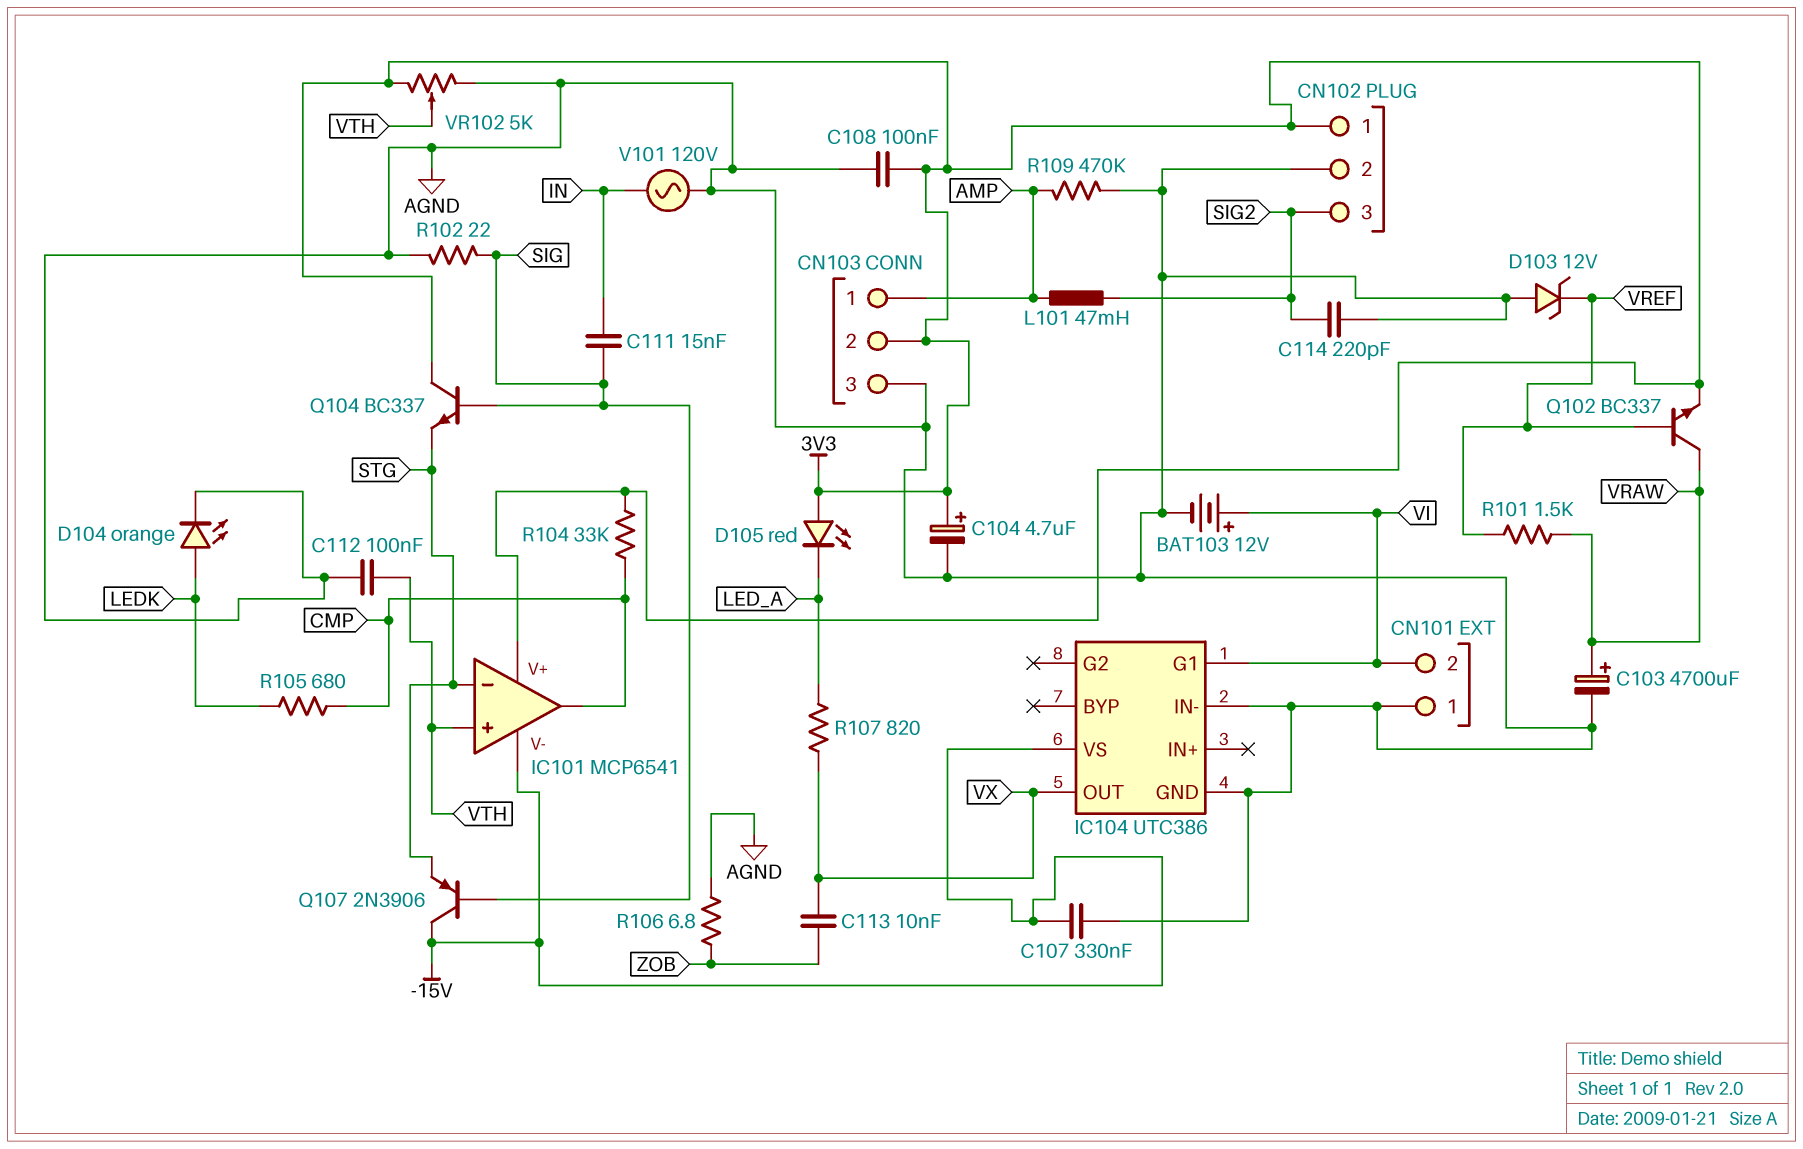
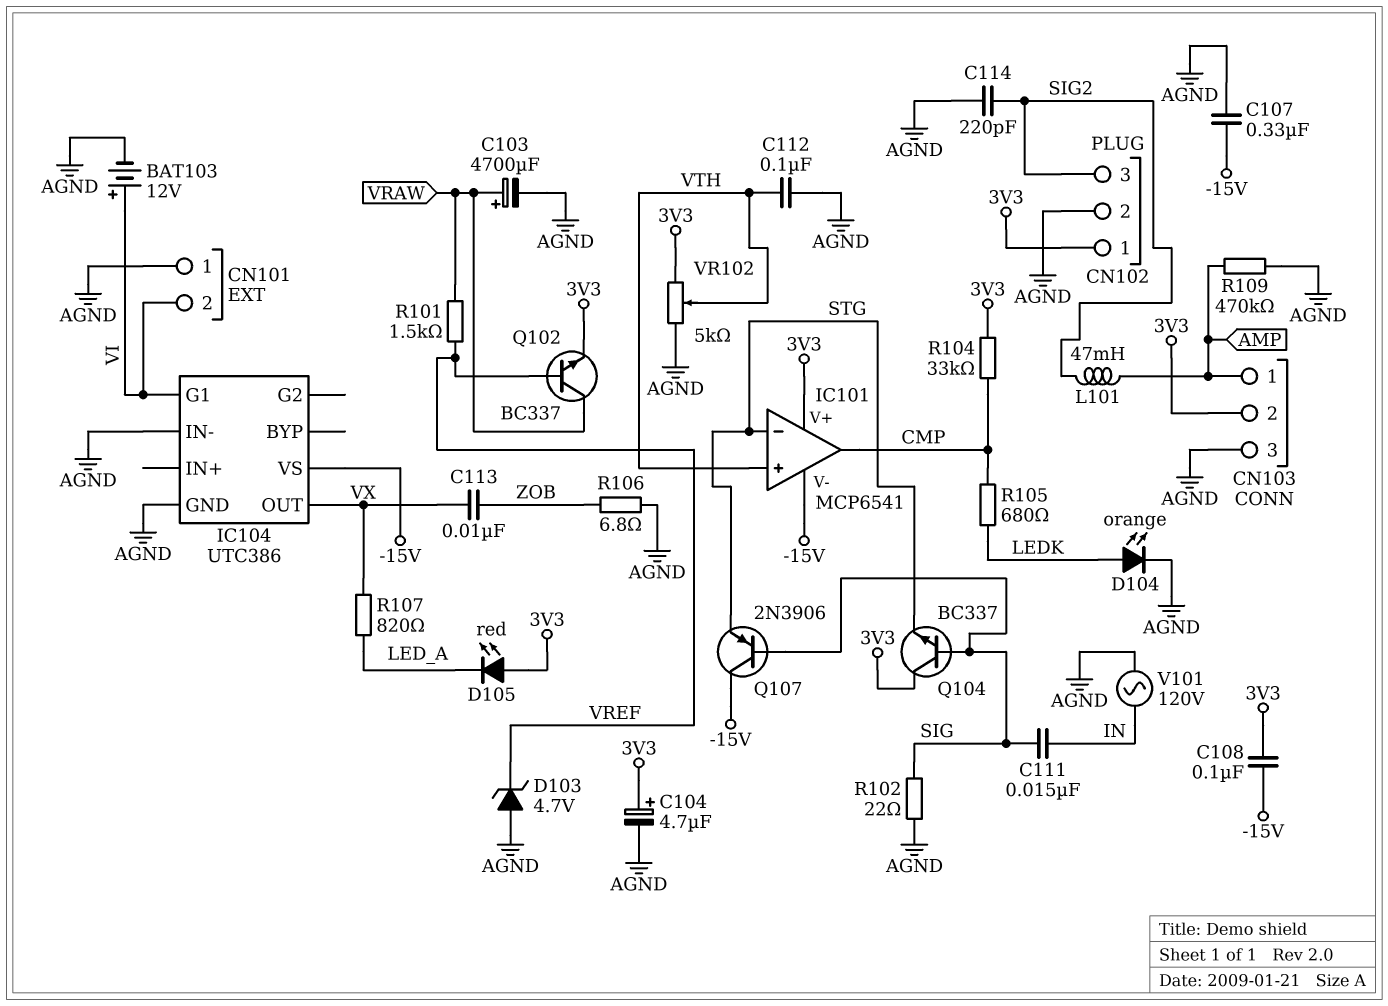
C108: 100nF (3V3, AGND) -> 100nF (-15V, 3V3)
D103: zener 12V (A AGND, K VREF) -> zener 4.7V (A AGND, K VREF)

